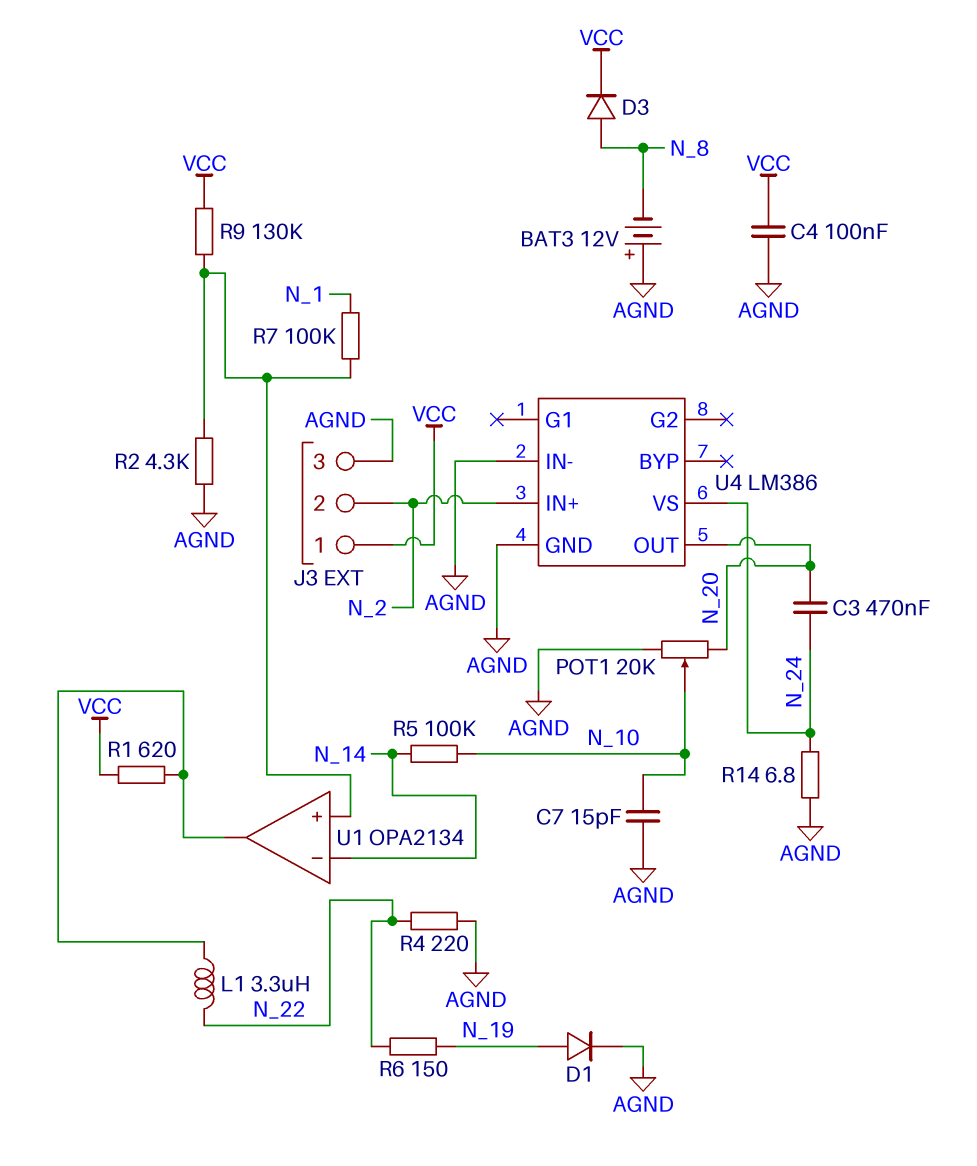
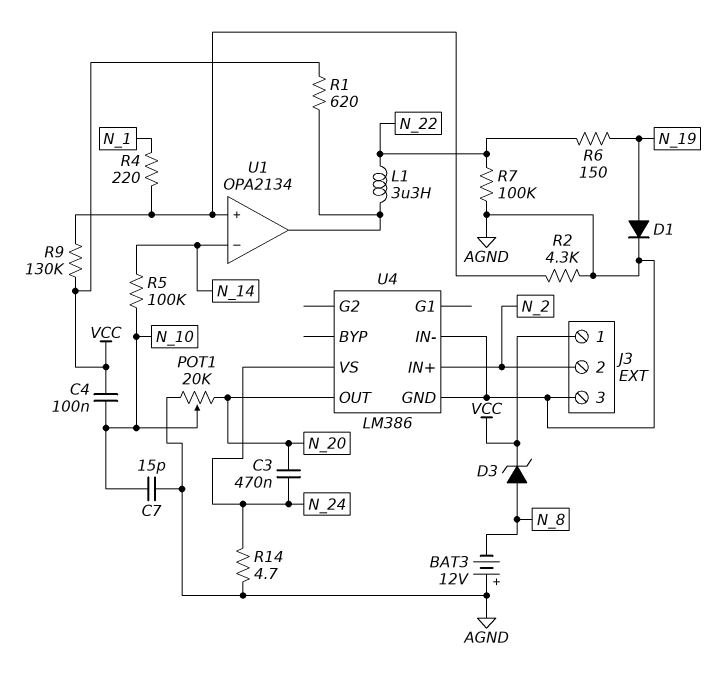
C4: 100nF (AGND, VCC) -> 100nF (N_10, VCC)
D3: diode (A N_8, K VCC) -> zener (A N_8, K VCC)
R4: 220 (AGND, N_22) -> 220 (N_1, U1/in+)
R7: 100k (N_1, U1/in+) -> 100k (AGND, N_22)
R14: 6.8 (AGND, N_24) -> 4.7 (AGND, N_24)

